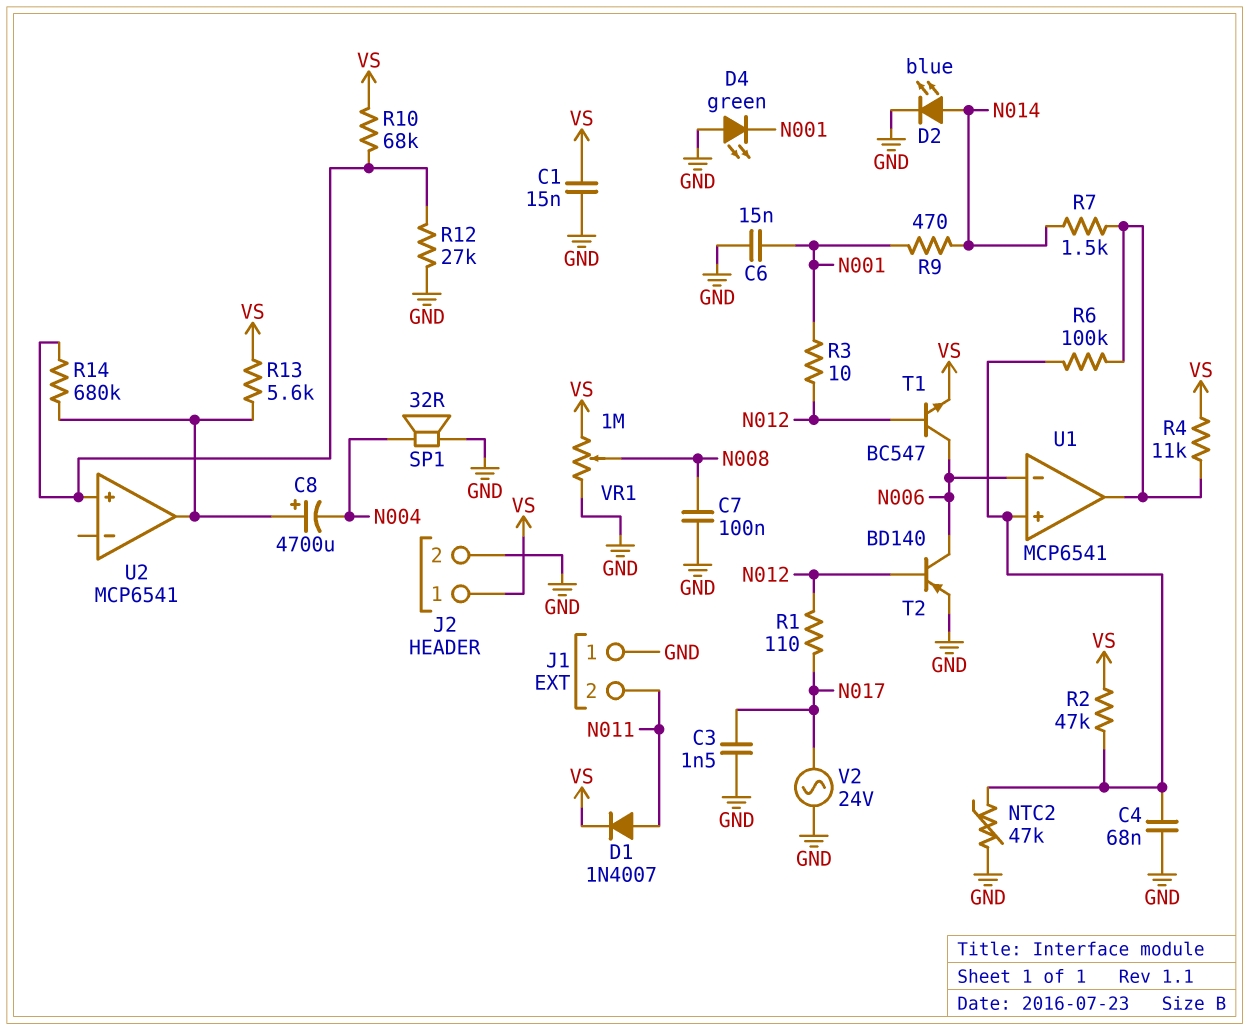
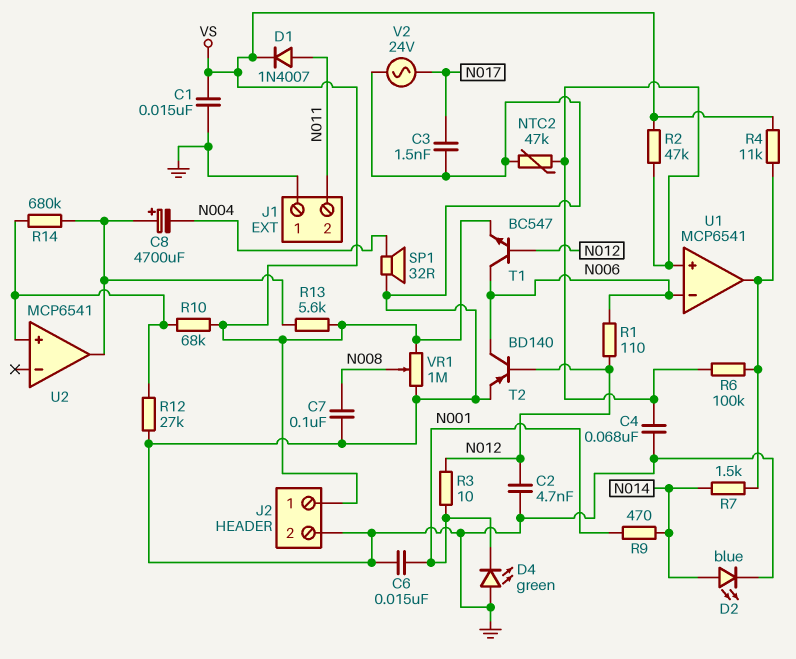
C2: none -> 4.7nF (GND, N012)
R1: 110 (N012, N017) -> 110 (N006, N012)

